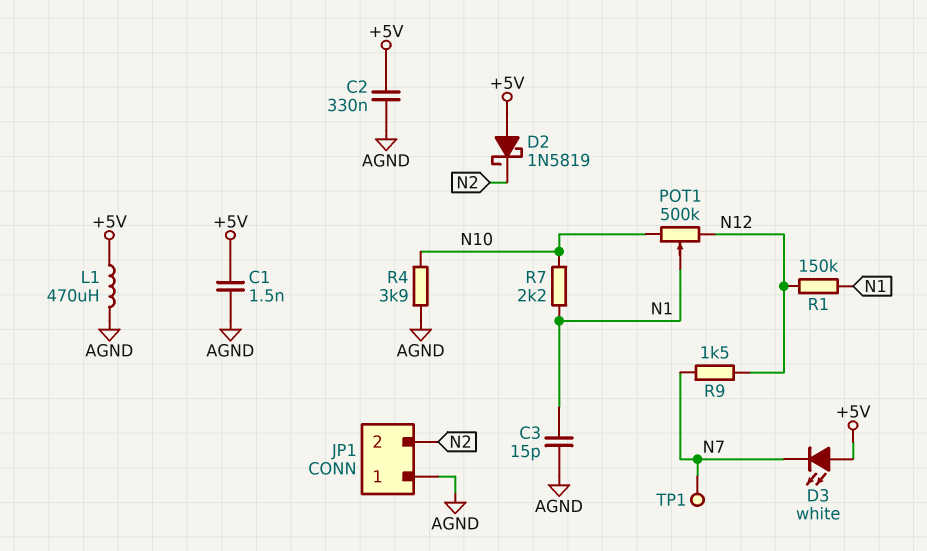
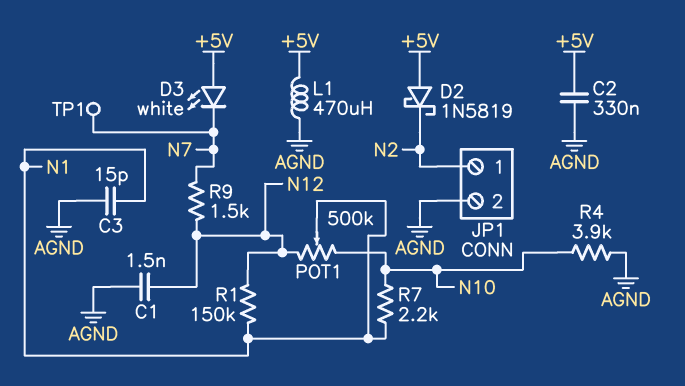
C1: 1.5nF (+5V, AGND) -> 1.5nF (AGND, N12)
JP1 pin 1: AGND -> N2
JP1 pin 2: N2 -> AGND

